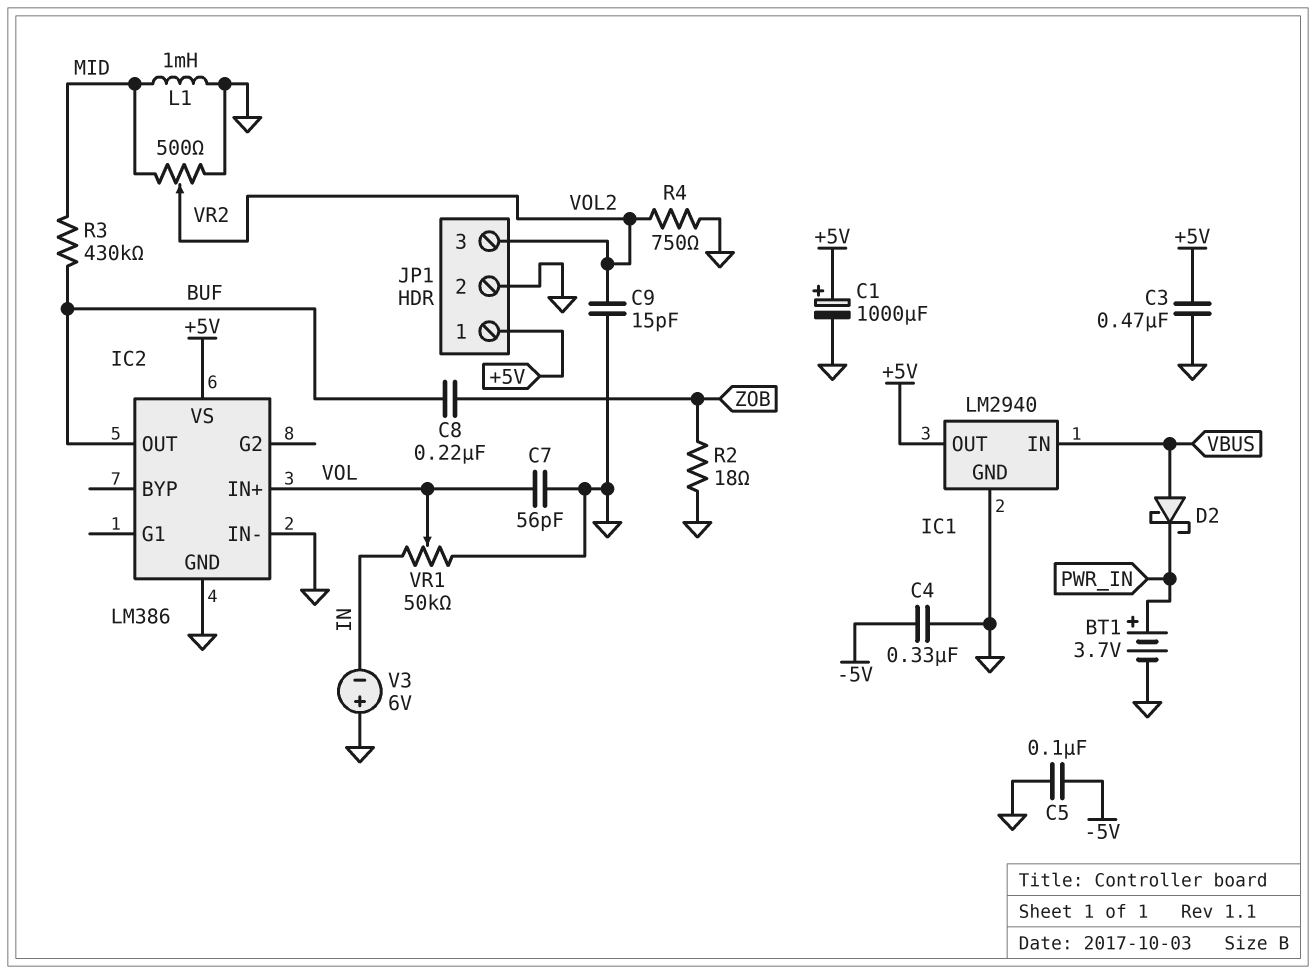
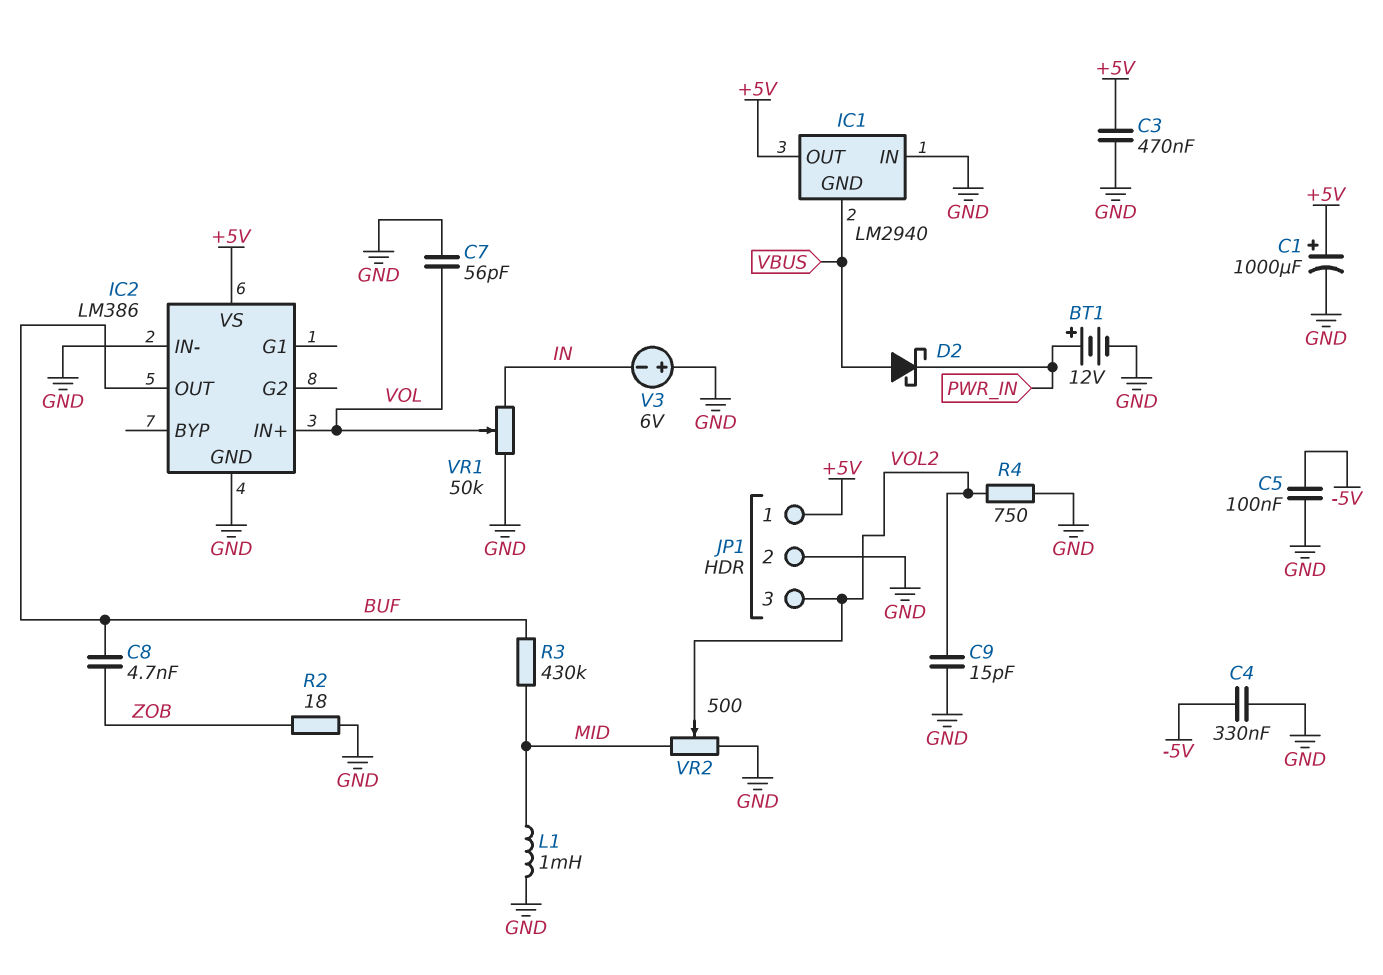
BT1: 3.7V (plus PWR_IN, minus GND) -> 12V (plus PWR_IN, minus GND)
C8: 220nF (BUF, ZOB) -> 4.7nF (BUF, ZOB)
IC1 pin GND: GND -> VBUS
IC1 pin IN: VBUS -> GND

